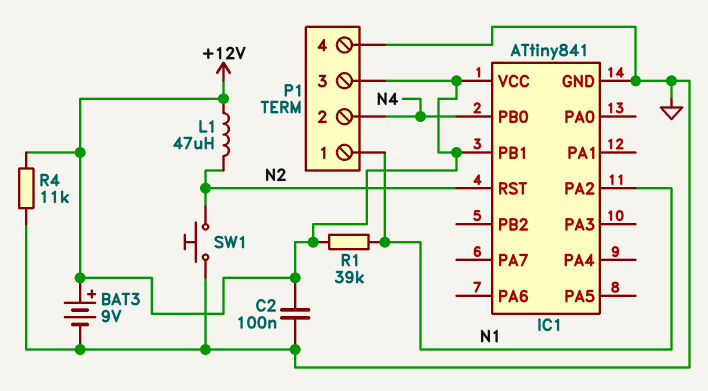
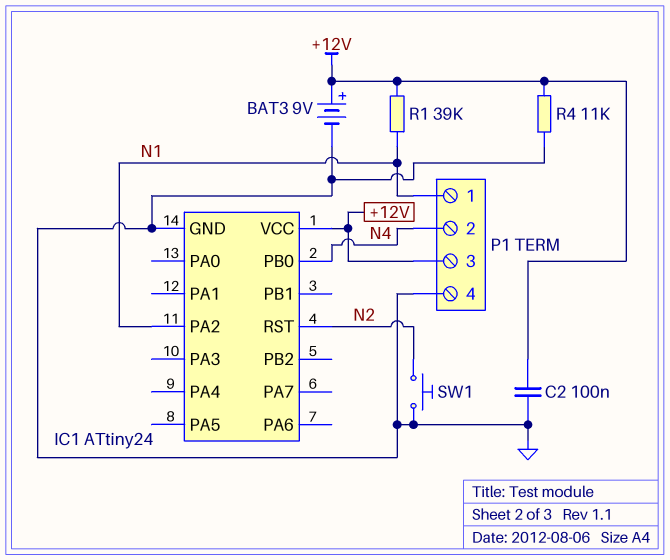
IC1: ATtiny841 -> ATtiny24
IC1 pin PB1: +12V -> none
L1: 47uH (+12V, N2) -> none

